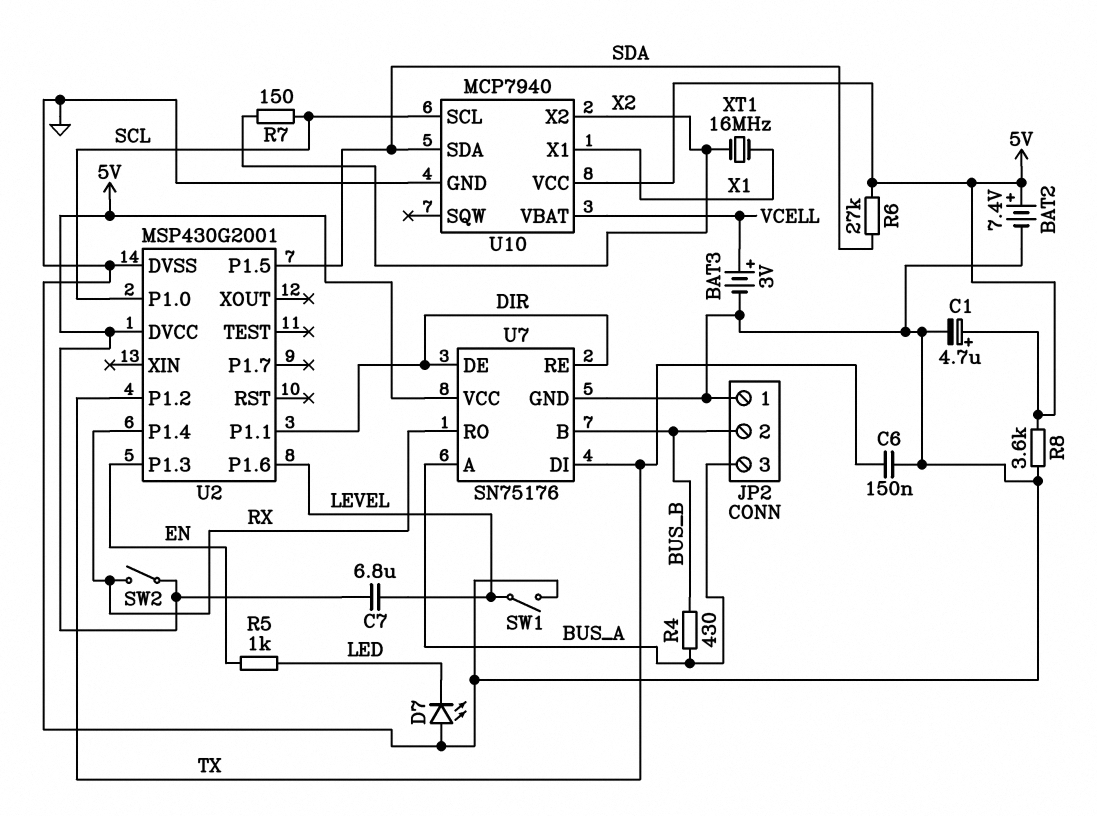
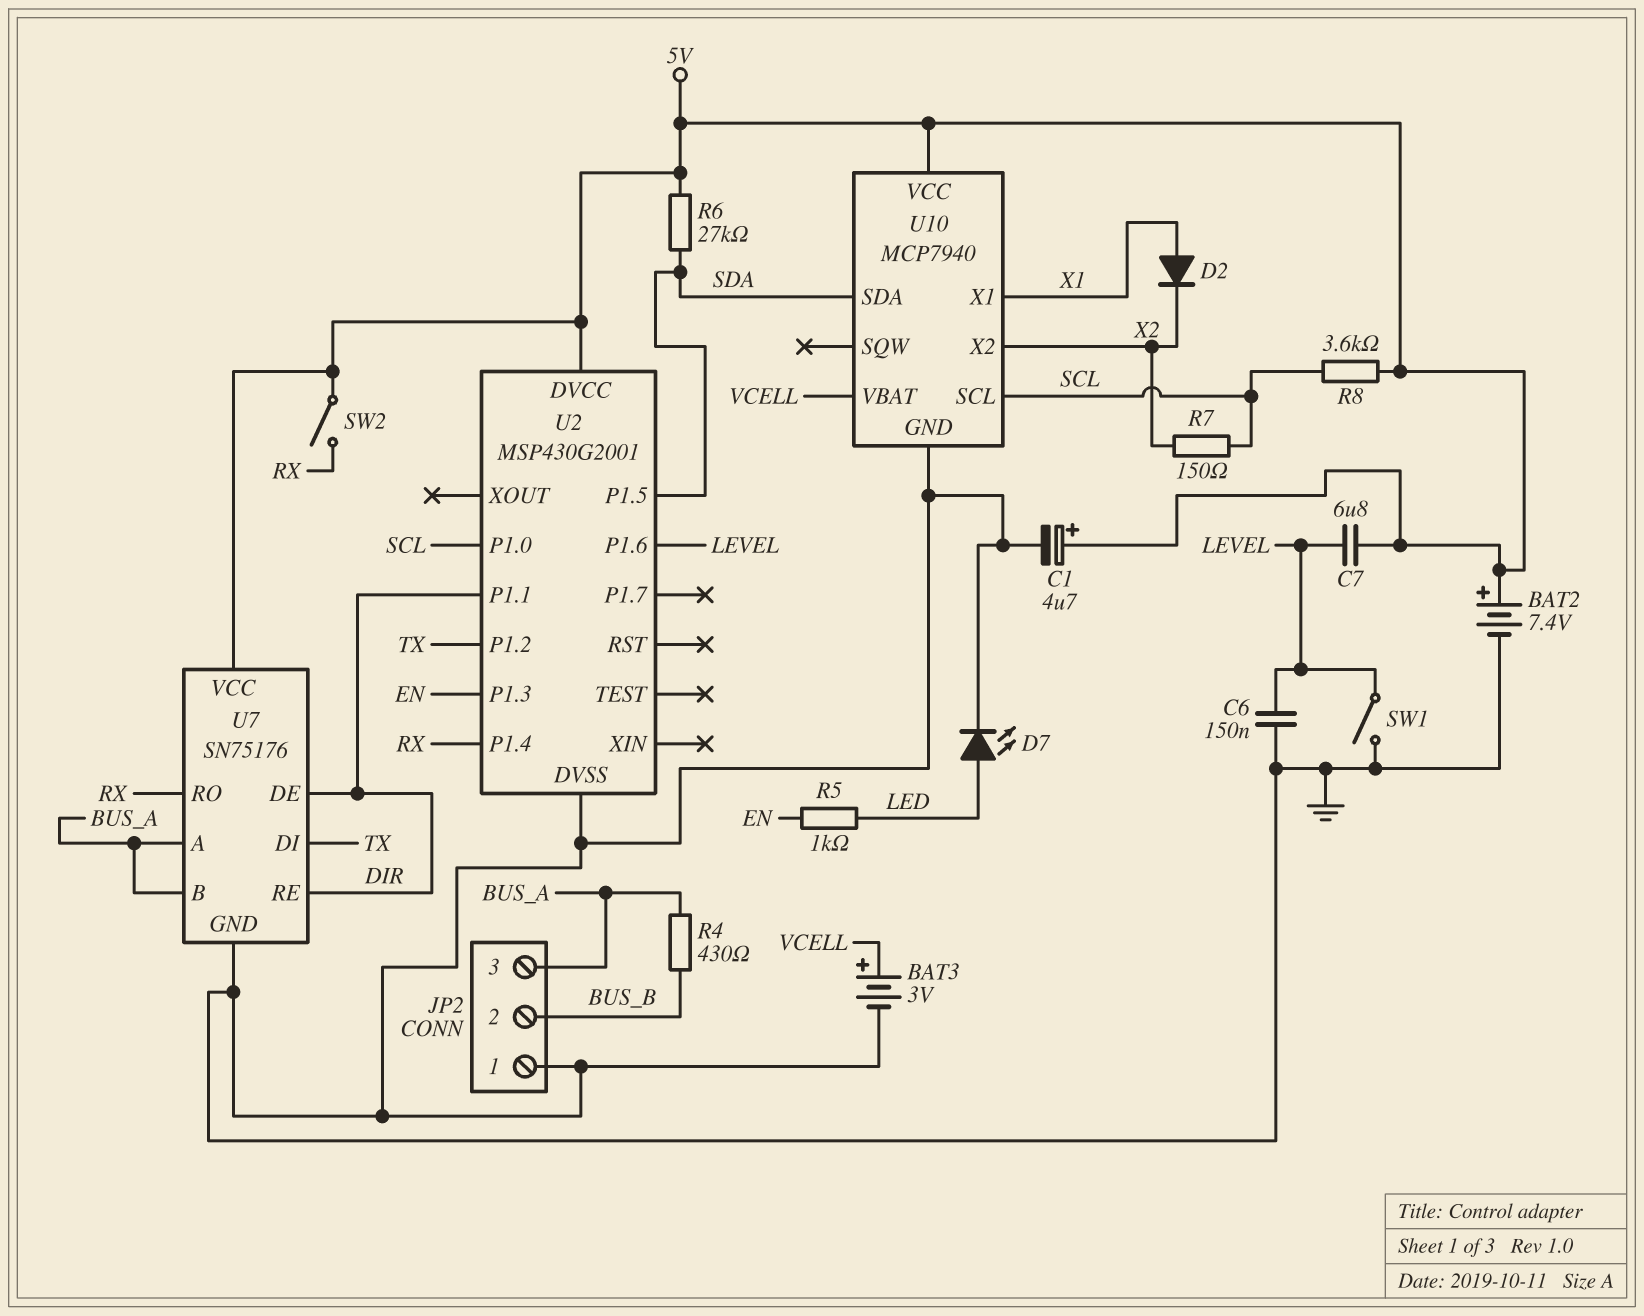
C6: 150nF (GND, TX) -> 150nF (GND, LEVEL)
D2: none -> diode (A X1, K X2)
D7: LED (A GND, K LED) -> LED (A LED, K GND)
R8: 3.6k (5V, GND) -> 3.6k (5V, SCL)
U7 pin B: BUS_B -> BUS_A
XT1: 16MHz (X1, X2) -> none

